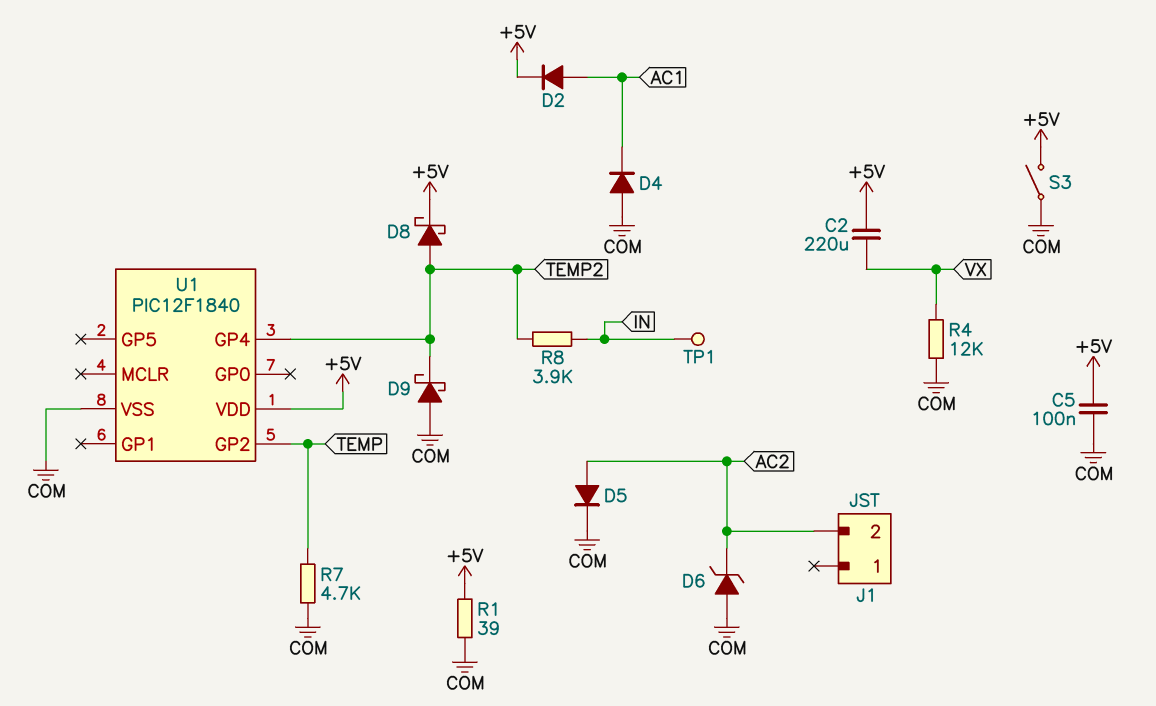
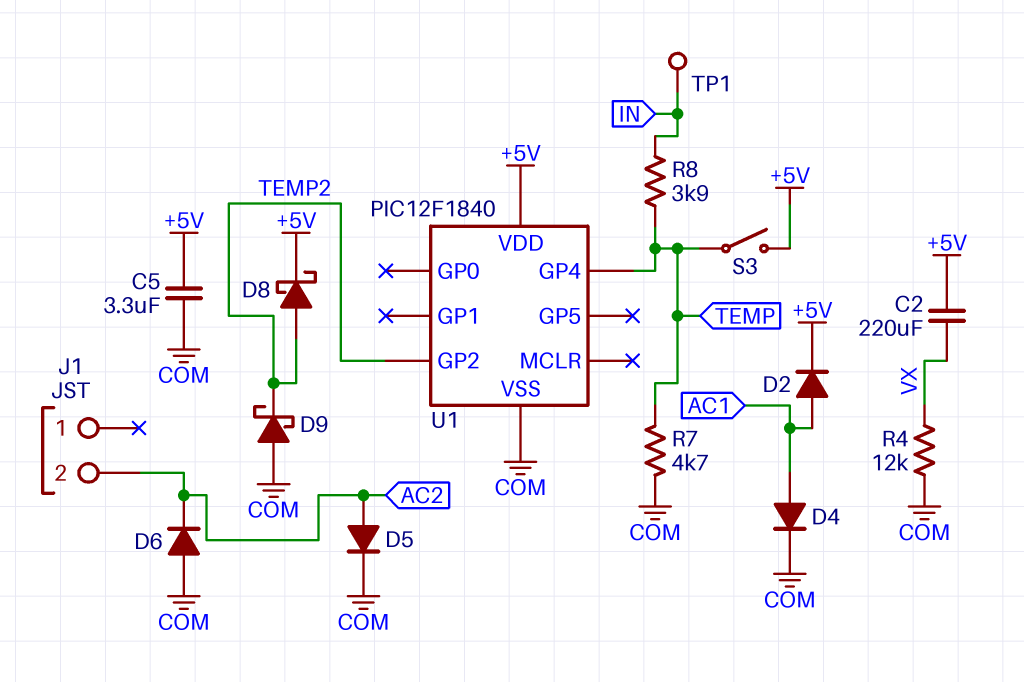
C5: 100nF (+5V, COM) -> 3.3uF (+5V, COM)
D4: diode (A COM, K AC1) -> diode (A AC1, K COM)
D6: zener (A COM, K AC2) -> diode (A COM, K AC2)
R1: 39 (+5V, COM) -> none
R8: 3.9k (IN, TEMP2) -> 3.9k (IN, TEMP)
S3: switch (+5V, COM) -> switch (+5V, TEMP)
U1 pin GP2: TEMP -> TEMP2
U1 pin GP4: TEMP2 -> TEMP

